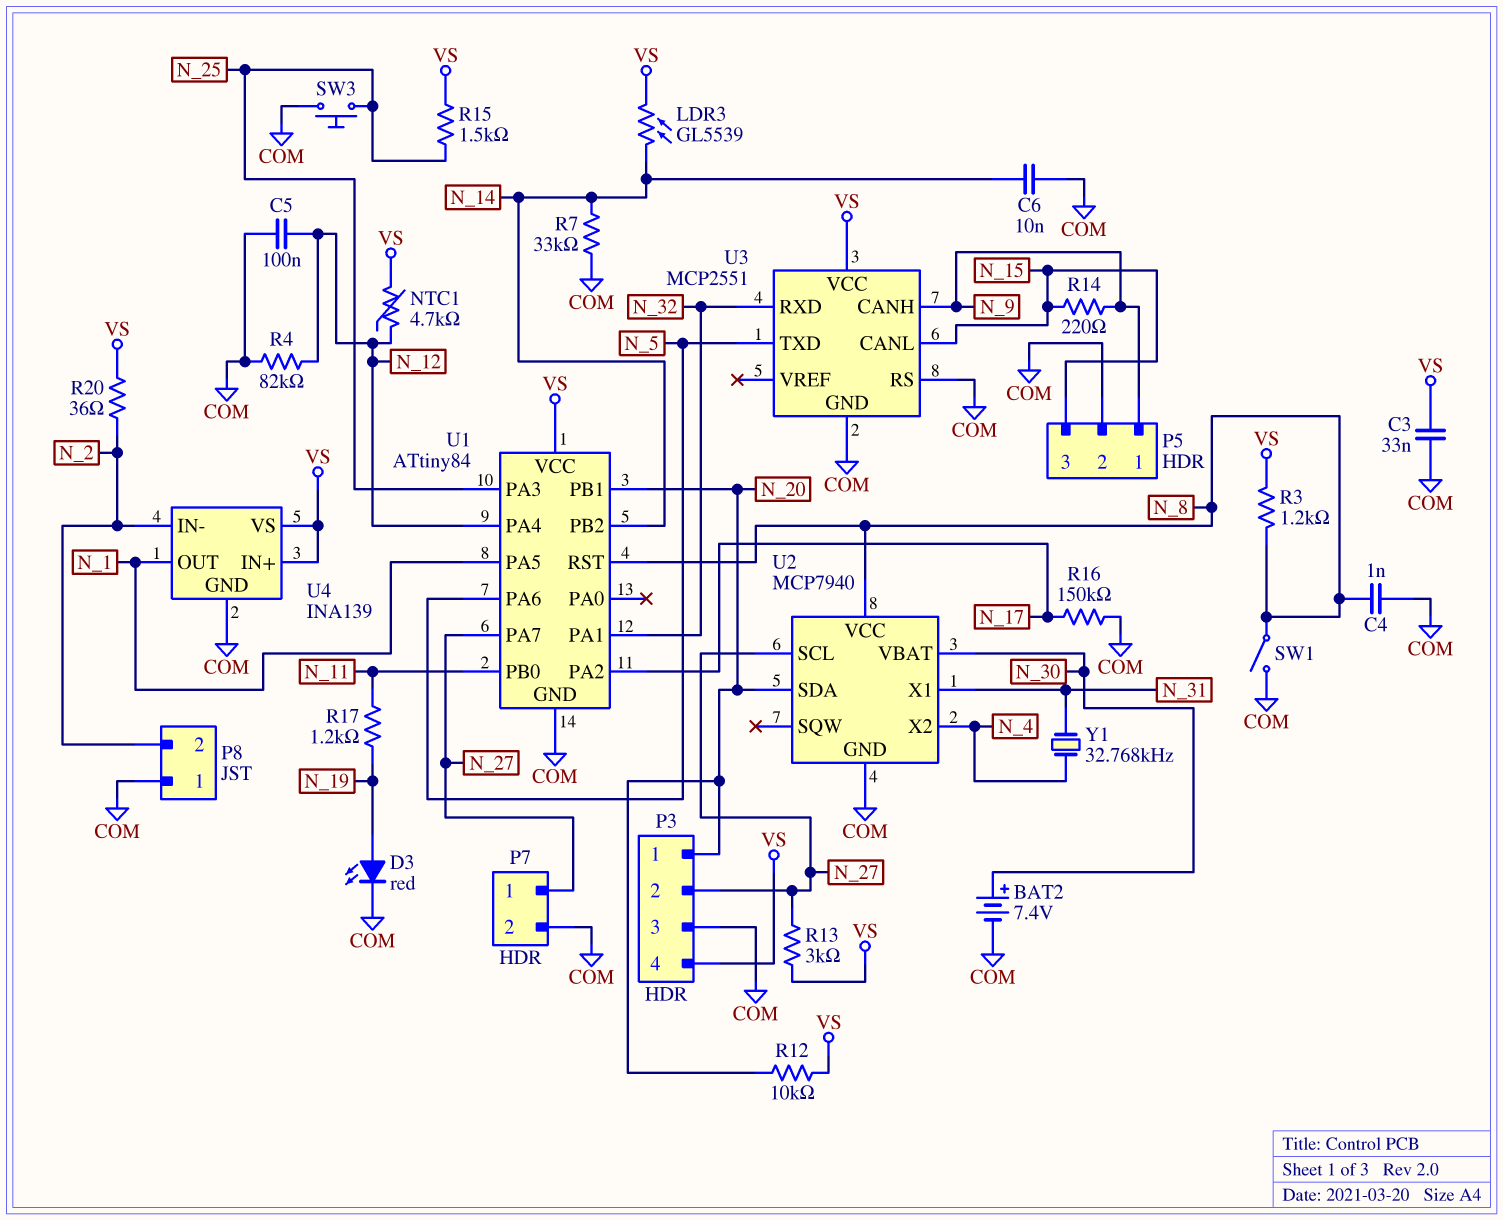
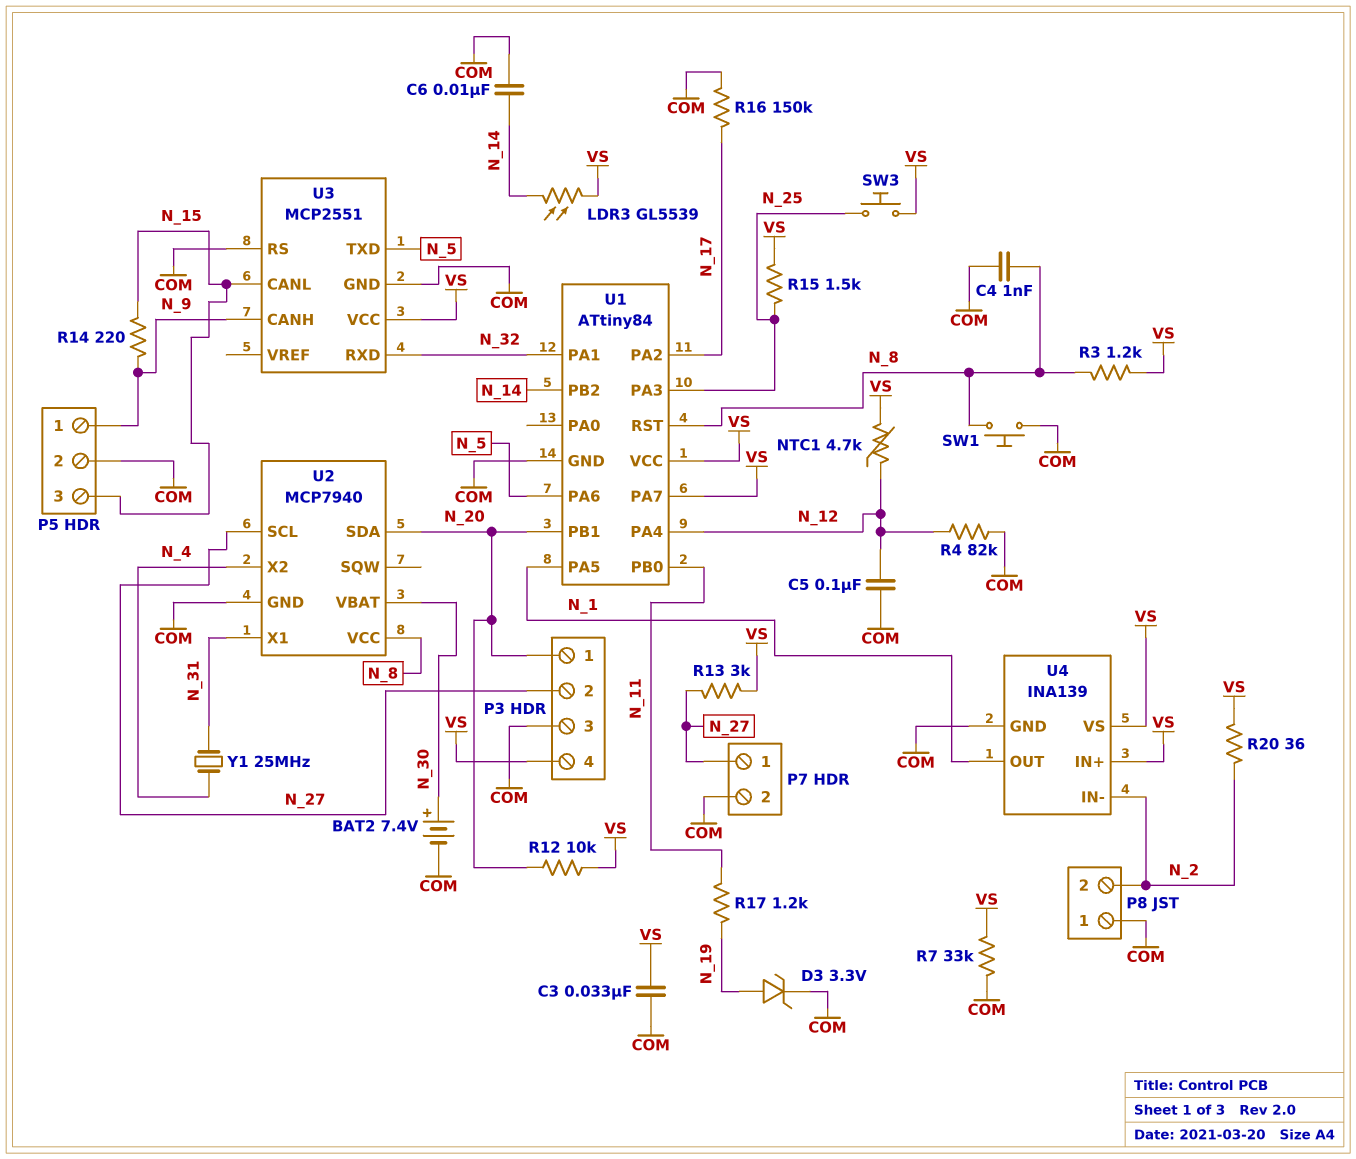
D3: LED red (A N_19, K COM) -> zener 3.3V (A N_19, K COM)
R7: 33k (COM, N_14) -> 33k (COM, VS)
SW1: switch (COM, N_8) -> button (COM, N_8)
SW3: button (COM, N_25) -> button (N_25, VS)
U1 pin PA7: N_27 -> VS
Y1: 32.768kHz (N_4, N_31) -> 25MHz (N_4, N_31)

